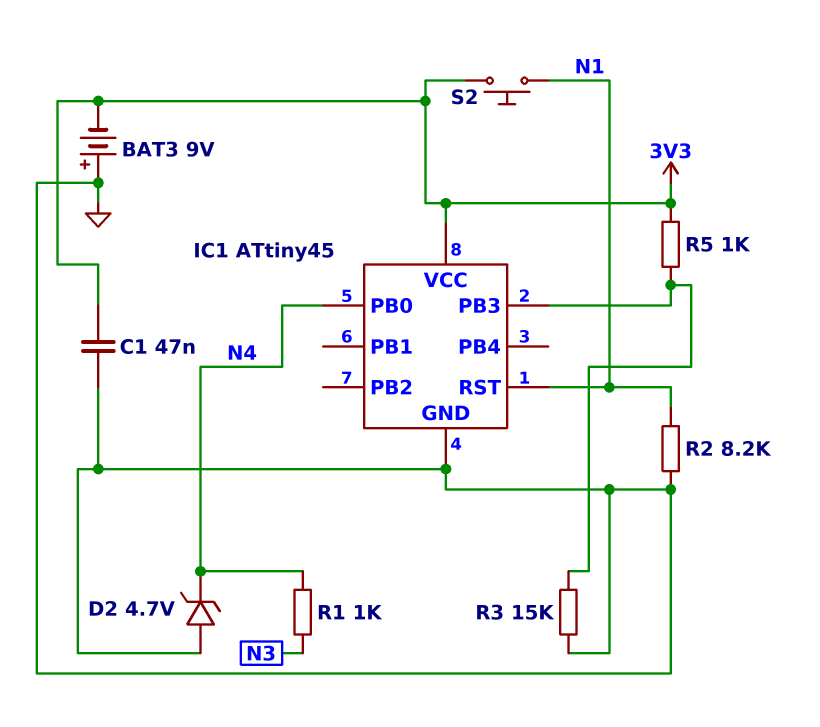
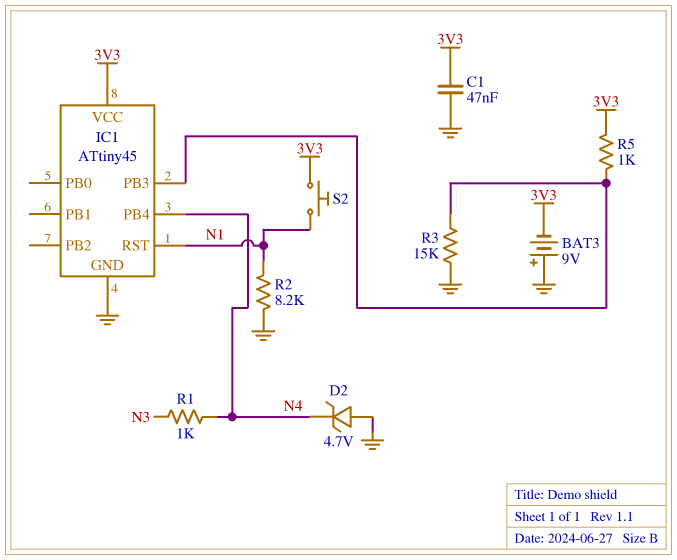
IC1 pin PB0: N4 -> none
IC1 pin PB4: none -> N4

